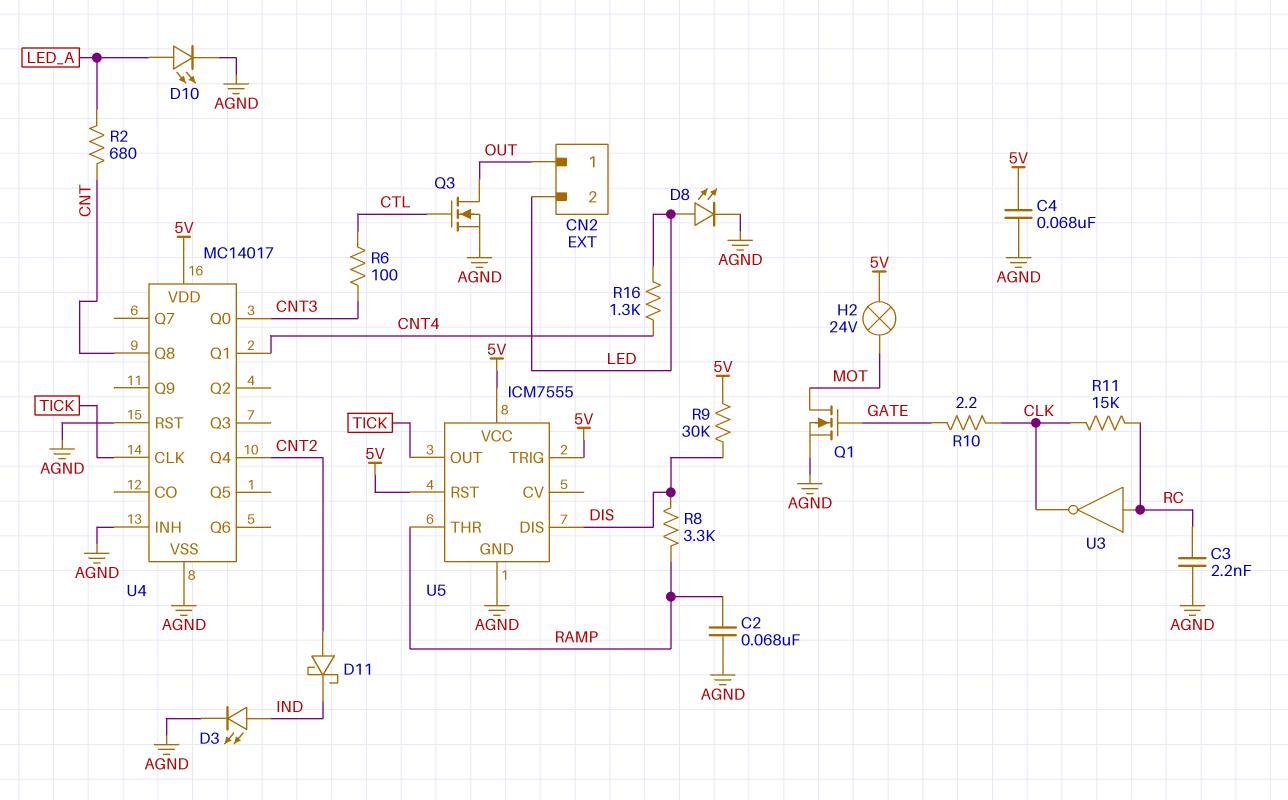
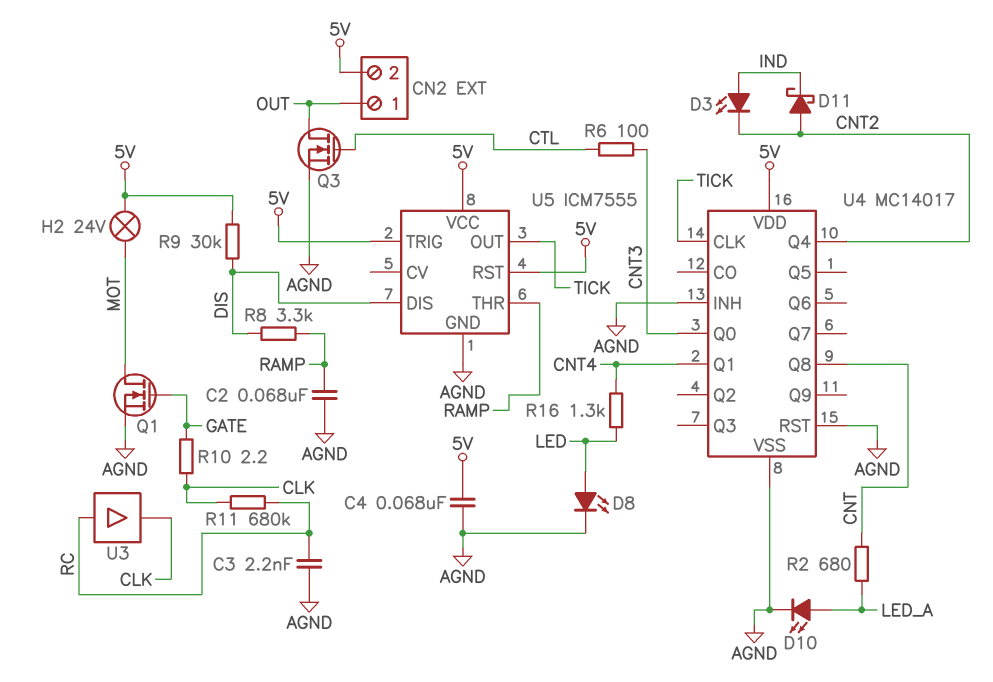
CN2 pin 2: LED -> 5V
D3: LED (A IND, K AGND) -> LED (A IND, K CNT2)
R11: 15k (CLK, RC) -> 680k (CLK, RC)
U3: NOT (in RC, out CLK) -> buffer (in RC, out CLK)

